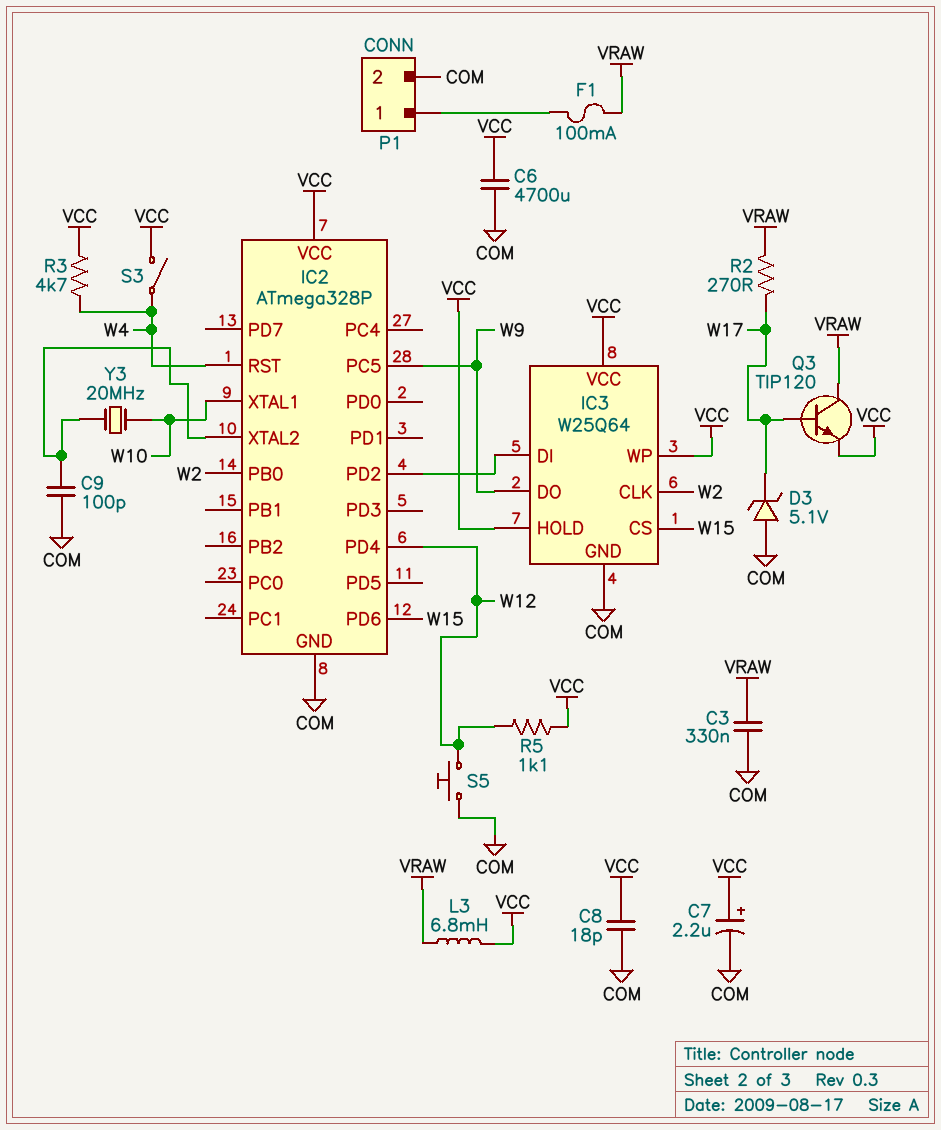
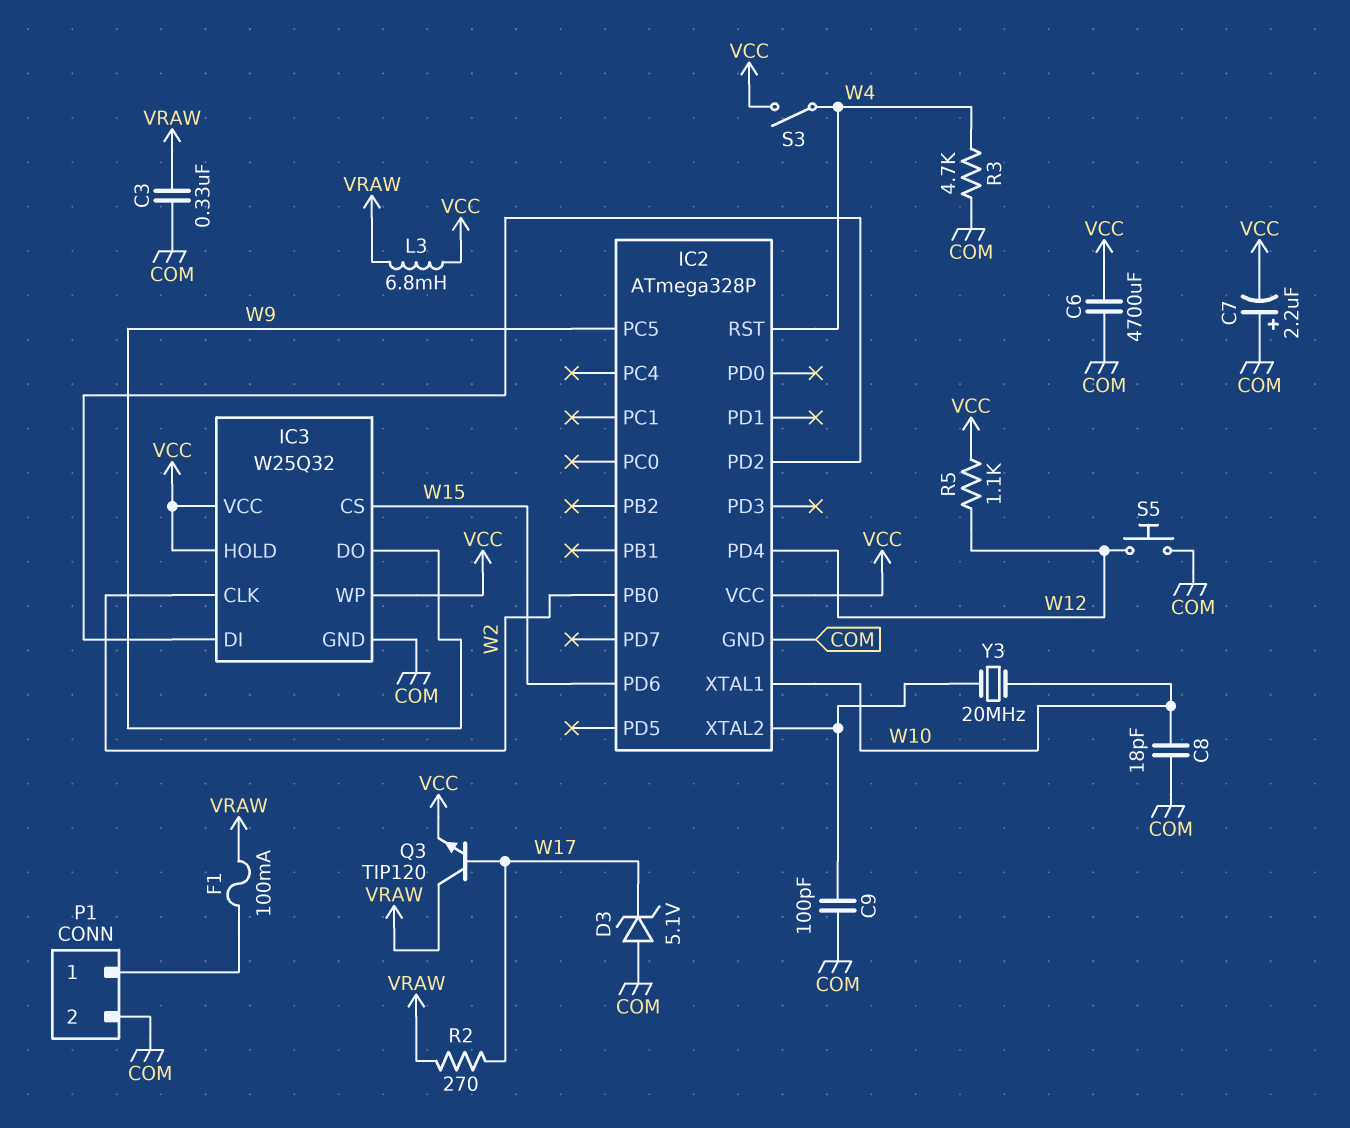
C7: 2.2uF (plus VCC, minus COM) -> 2.2uF (plus COM, minus VCC)
C8: 18pF (COM, VCC) -> 18pF (COM, W10)
IC3: W25Q64 -> W25Q32
R3: 4.7k (VCC, W4) -> 4.7k (COM, W4)

